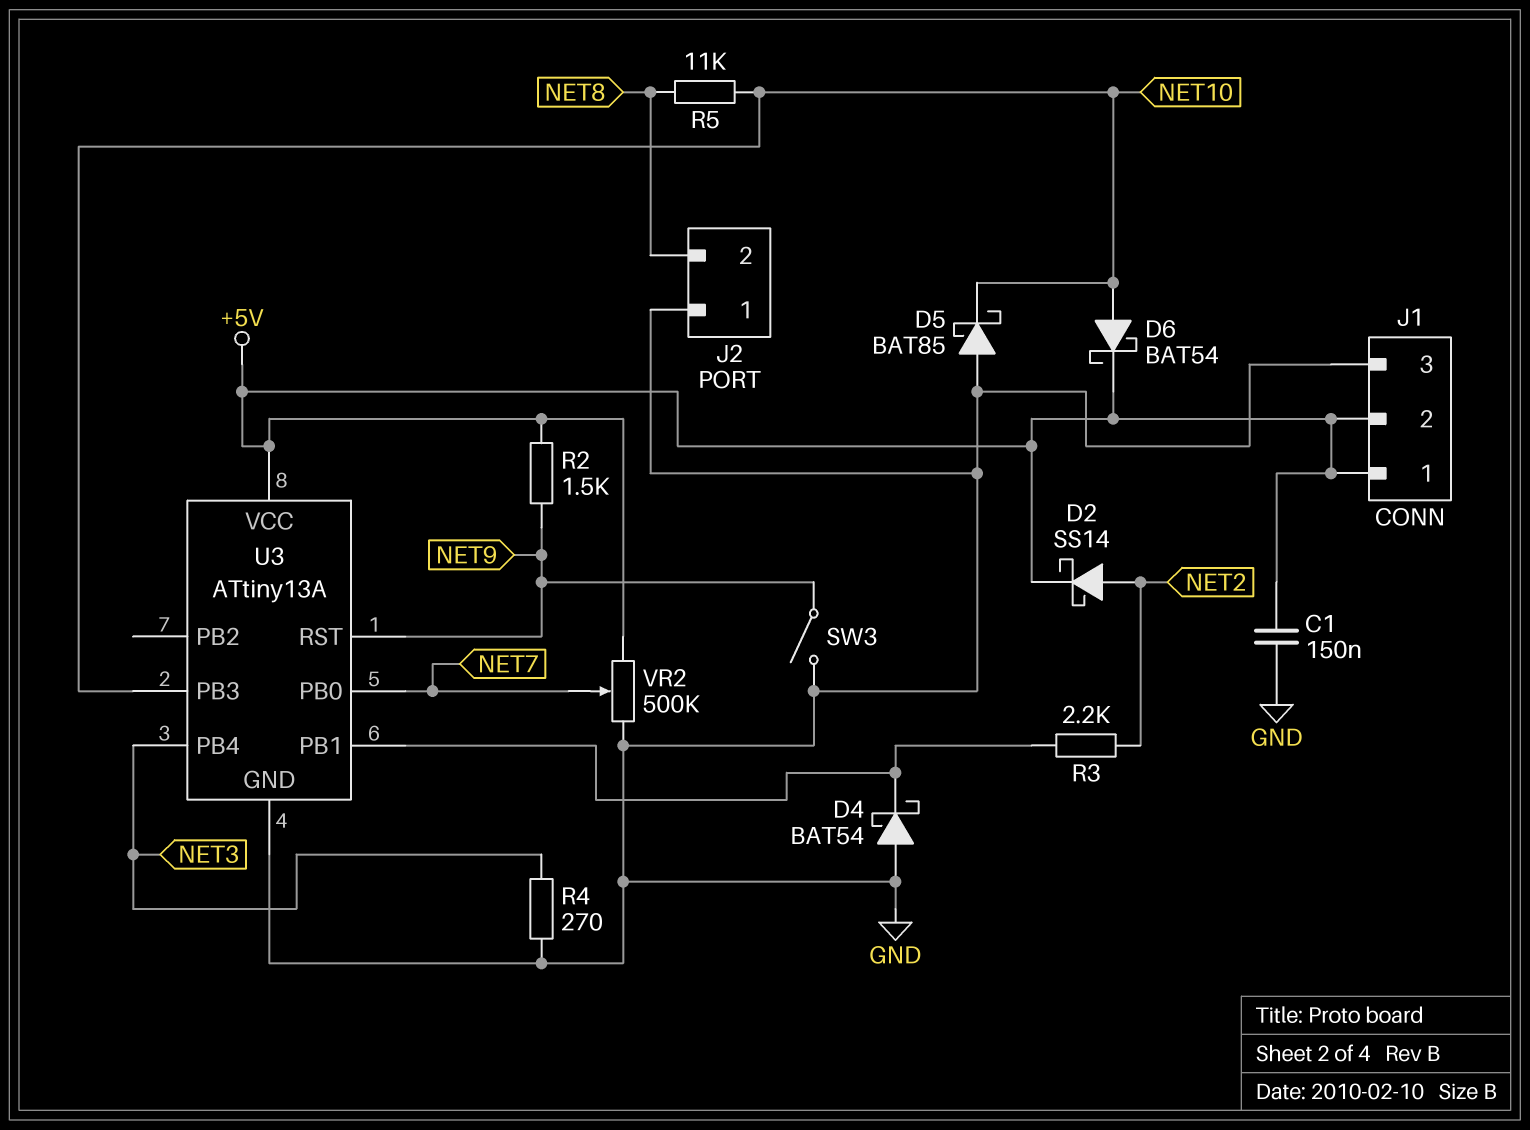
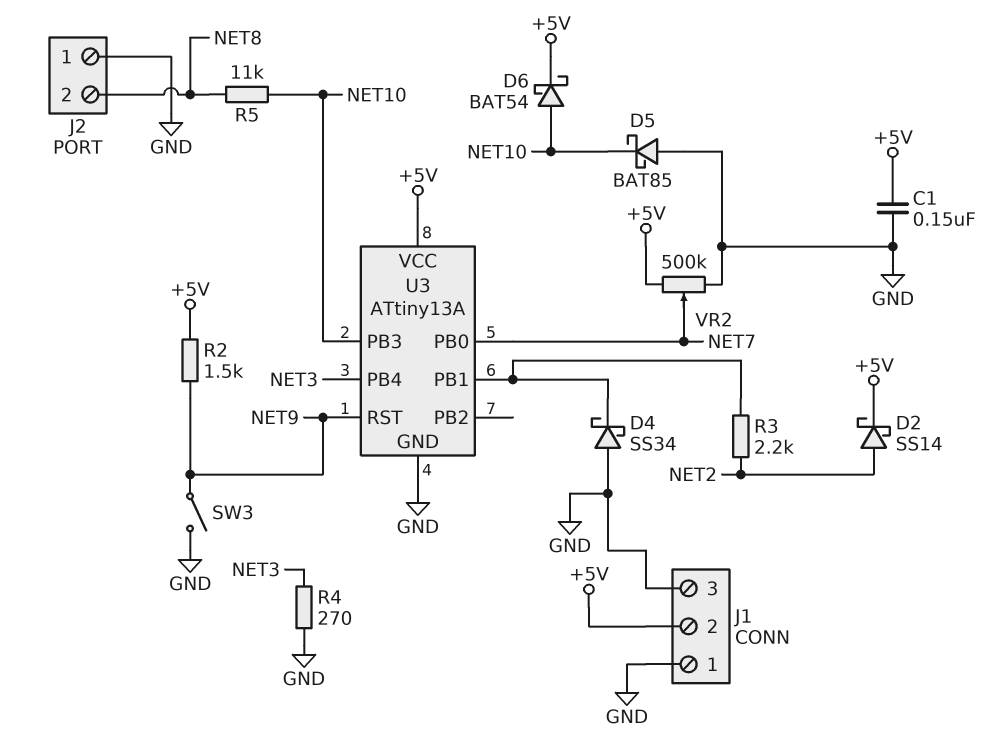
D4: schottky BAT54 (A GND, K U3/PB1) -> schottky SS34 (A GND, K U3/PB1)
J1 pin 1: +5V -> GND

